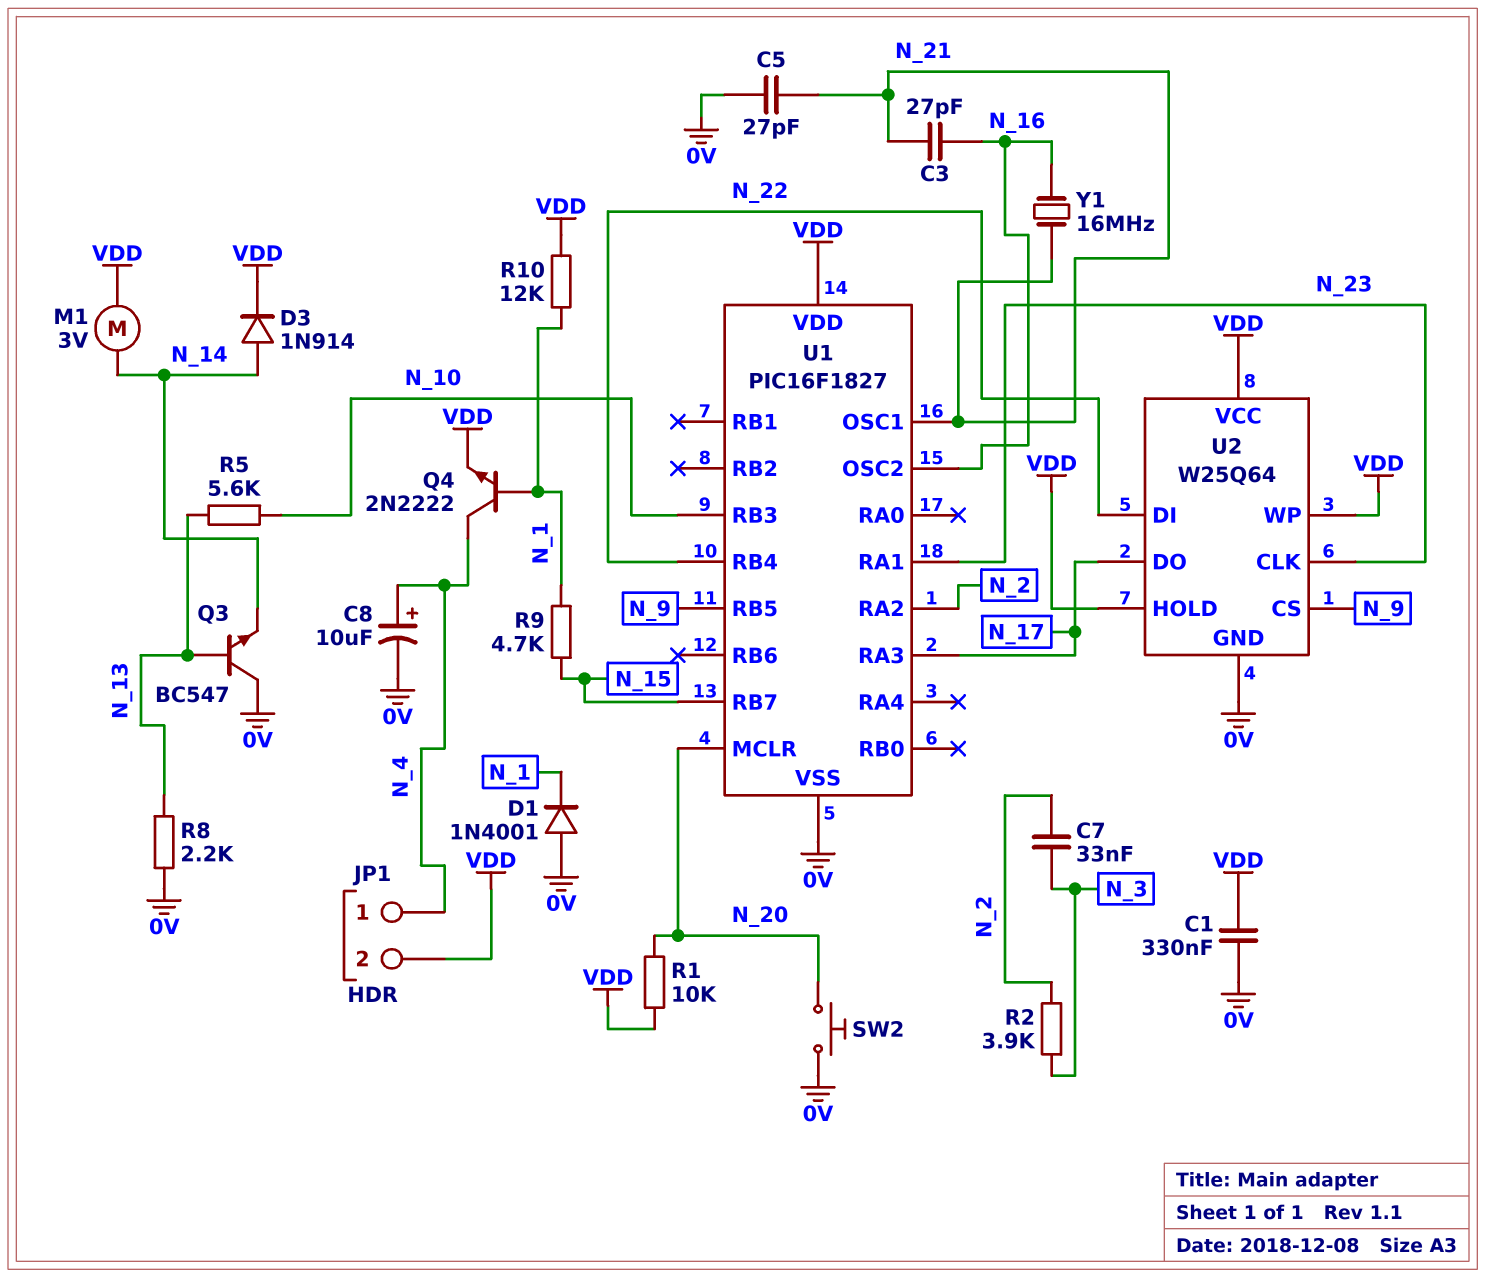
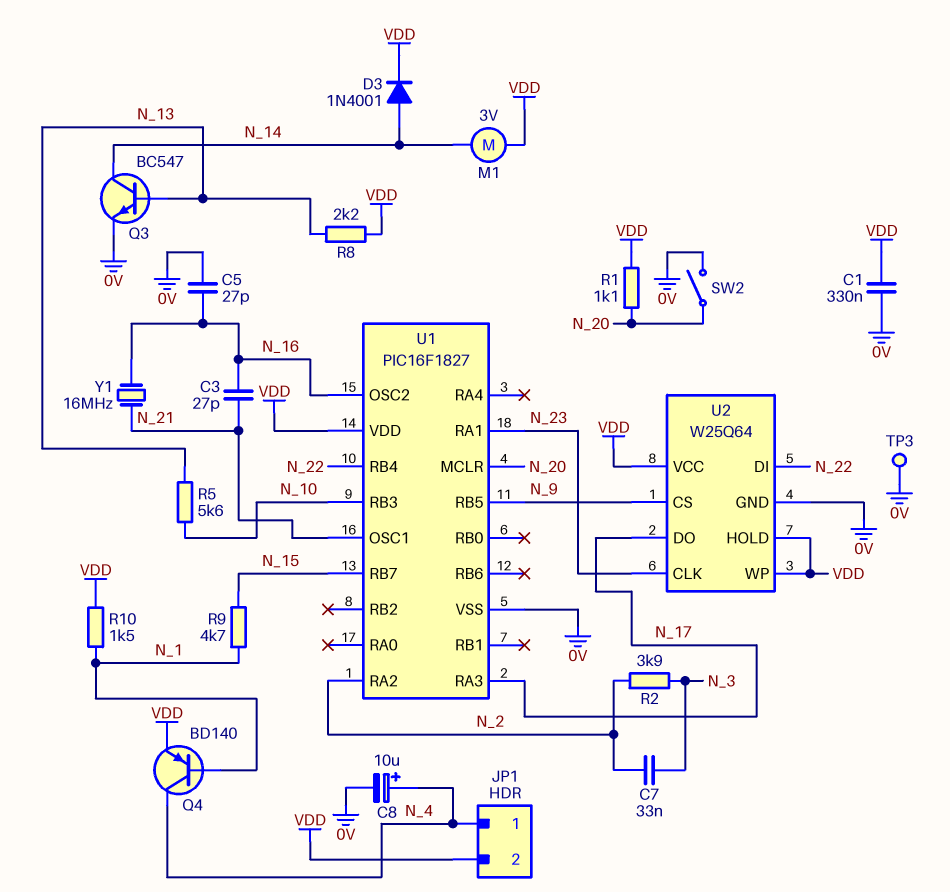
C5: 27pF (0V, N_21) -> 27pF (0V, N_16)
D1: diode 1N4001 (A 0V, K N_1) -> none
D3: diode 1N914 (A N_14, K VDD) -> diode 1N4001 (A N_14, K VDD)
Q3: NPN BC547 (B N_13, C 0V, E N_14) -> NPN BC547 (B N_13, C N_14, E 0V)
Q4: NPN 2N2222 (B N_1, C N_4, E VDD) -> PNP BD140 (B N_1, C N_4, E VDD)
R1: 10k (N_20, VDD) -> 1.1k (N_20, VDD)
R8: 2.2k (0V, N_13) -> 2.2k (N_13, VDD)
R10: 12k (N_1, VDD) -> 1.5k (N_1, VDD)
SW2: button (0V, N_20) -> switch (0V, N_20)
TP3: none -> test point (0V)

